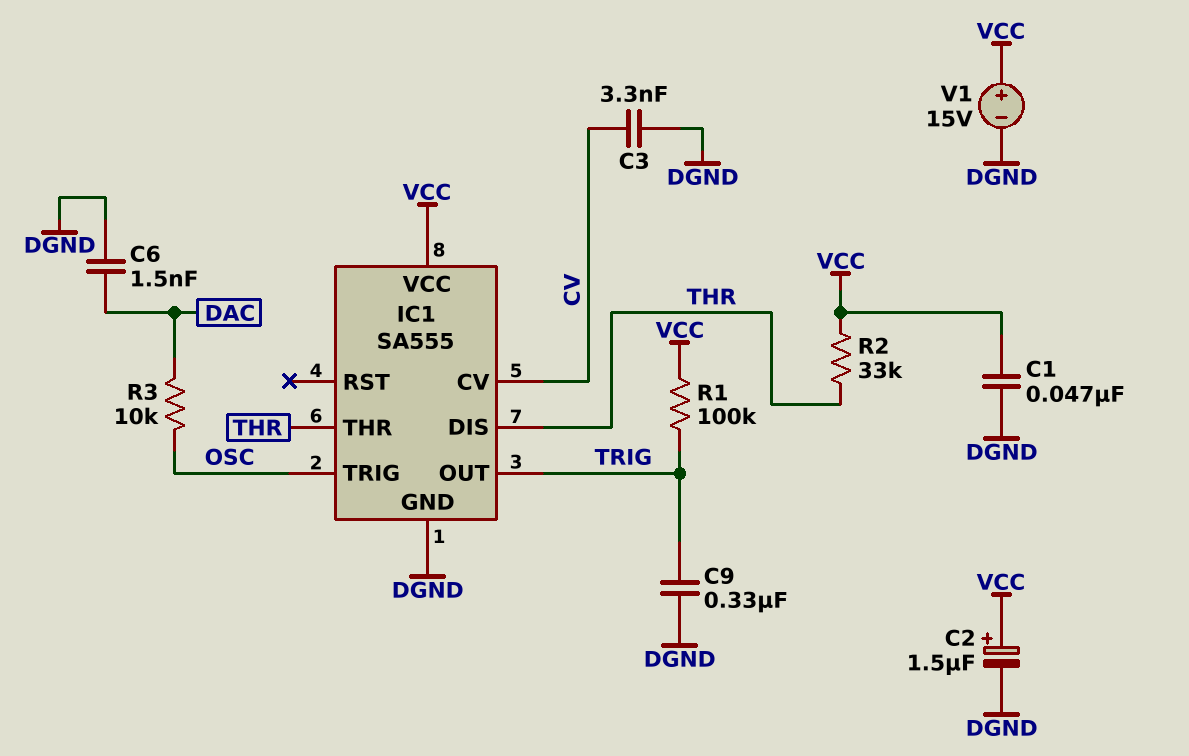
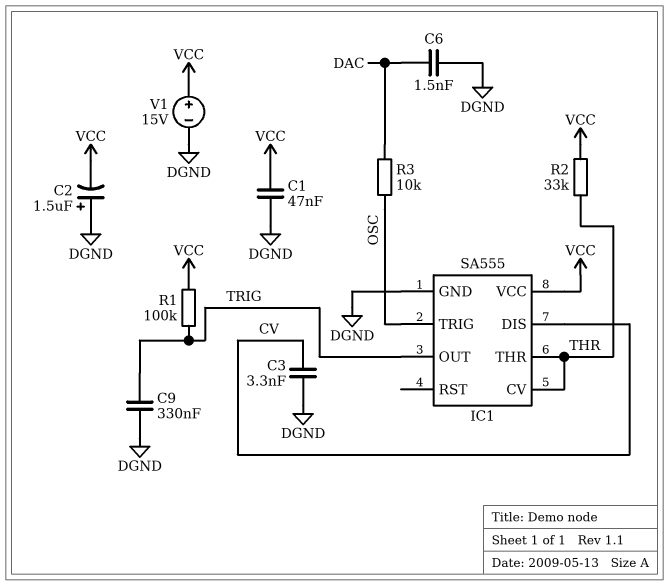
C2: 1.5uF (plus VCC, minus DGND) -> 1.5uF (plus DGND, minus VCC)
IC1 pin CV: CV -> THR
IC1 pin DIS: THR -> CV

